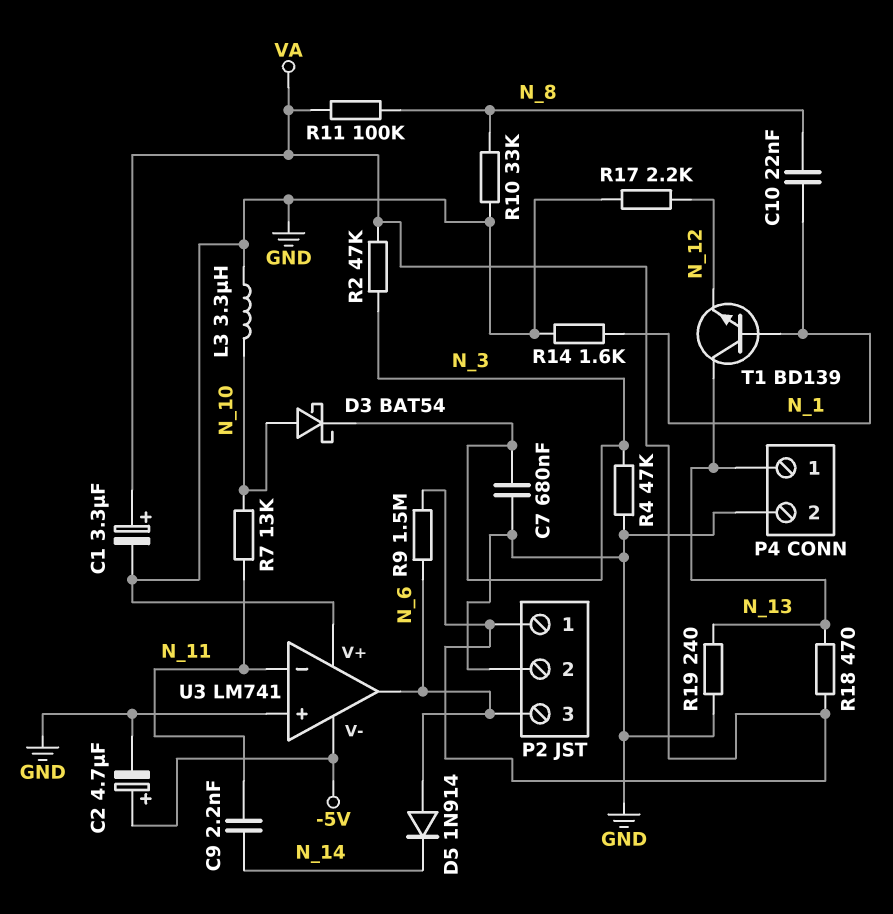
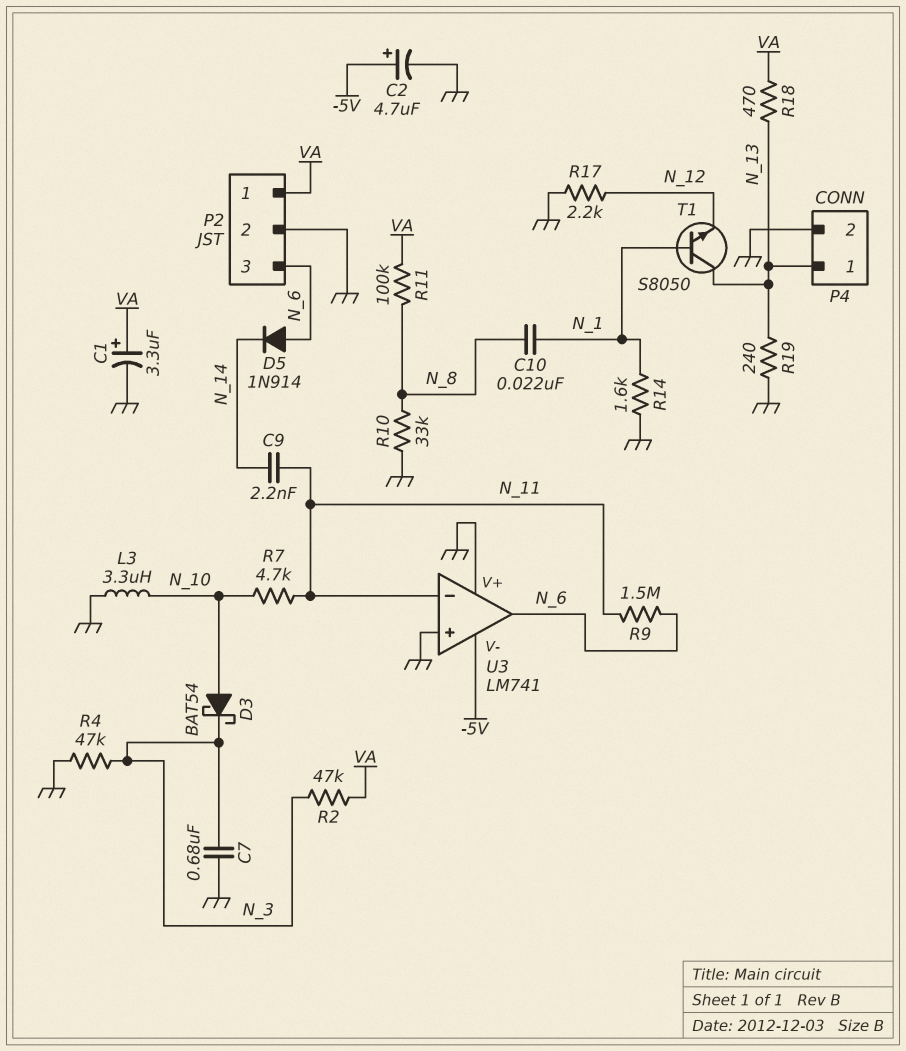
R7: 13k (N_10, N_11) -> 4.7k (N_10, N_11)
R9: 1.5M (N_6, VA) -> 1.5M (N_6, N_11)
T1: NPN BD139 (B N_1, C N_13, E N_12) -> NPN S8050 (B N_1, C N_13, E N_12)

